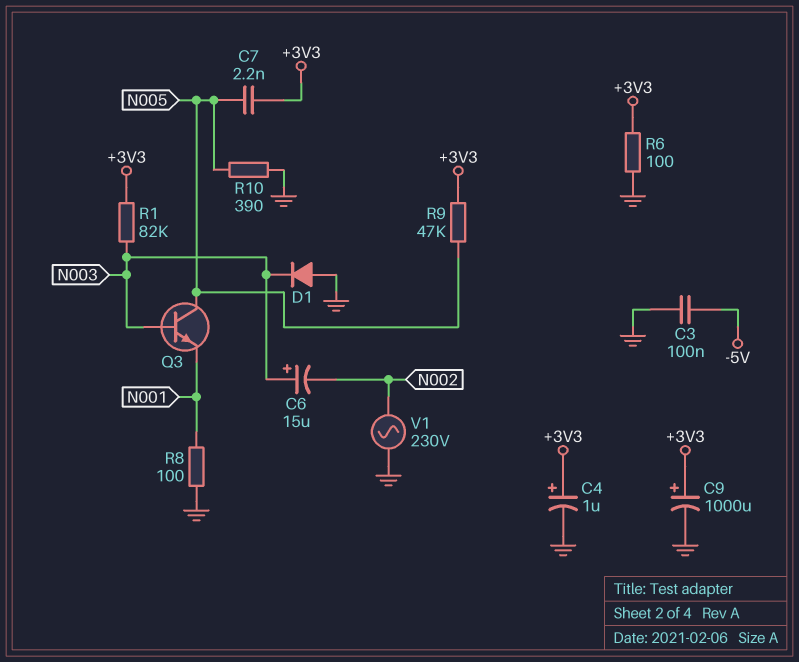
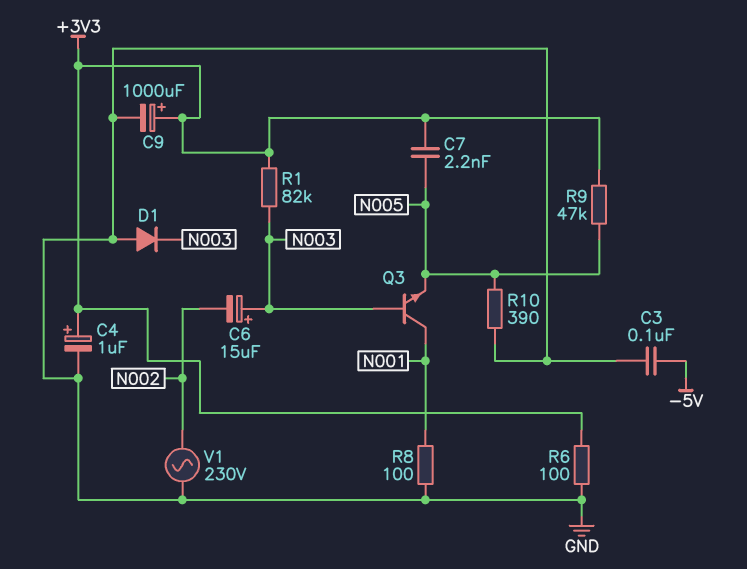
Q3: NPN (B N003, C N005, E N001) -> NPN (B N003, C N001, E N005)

